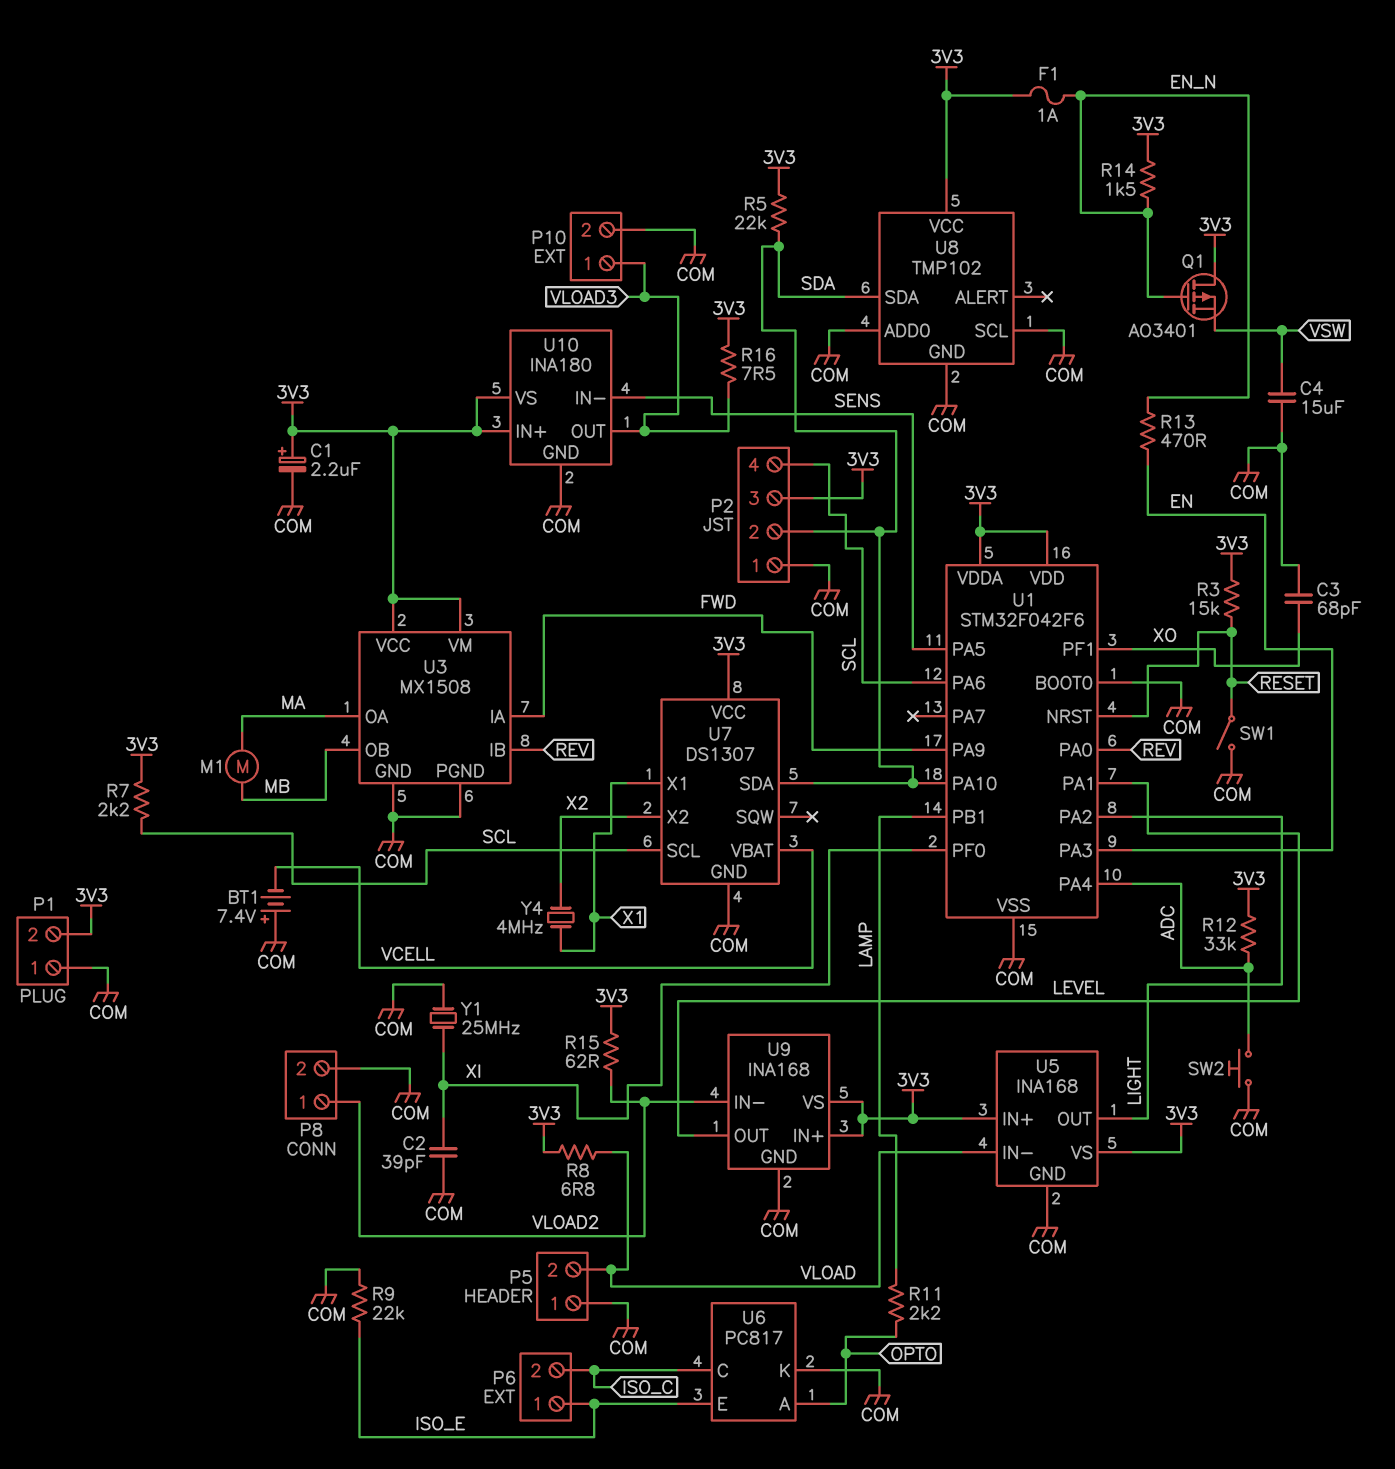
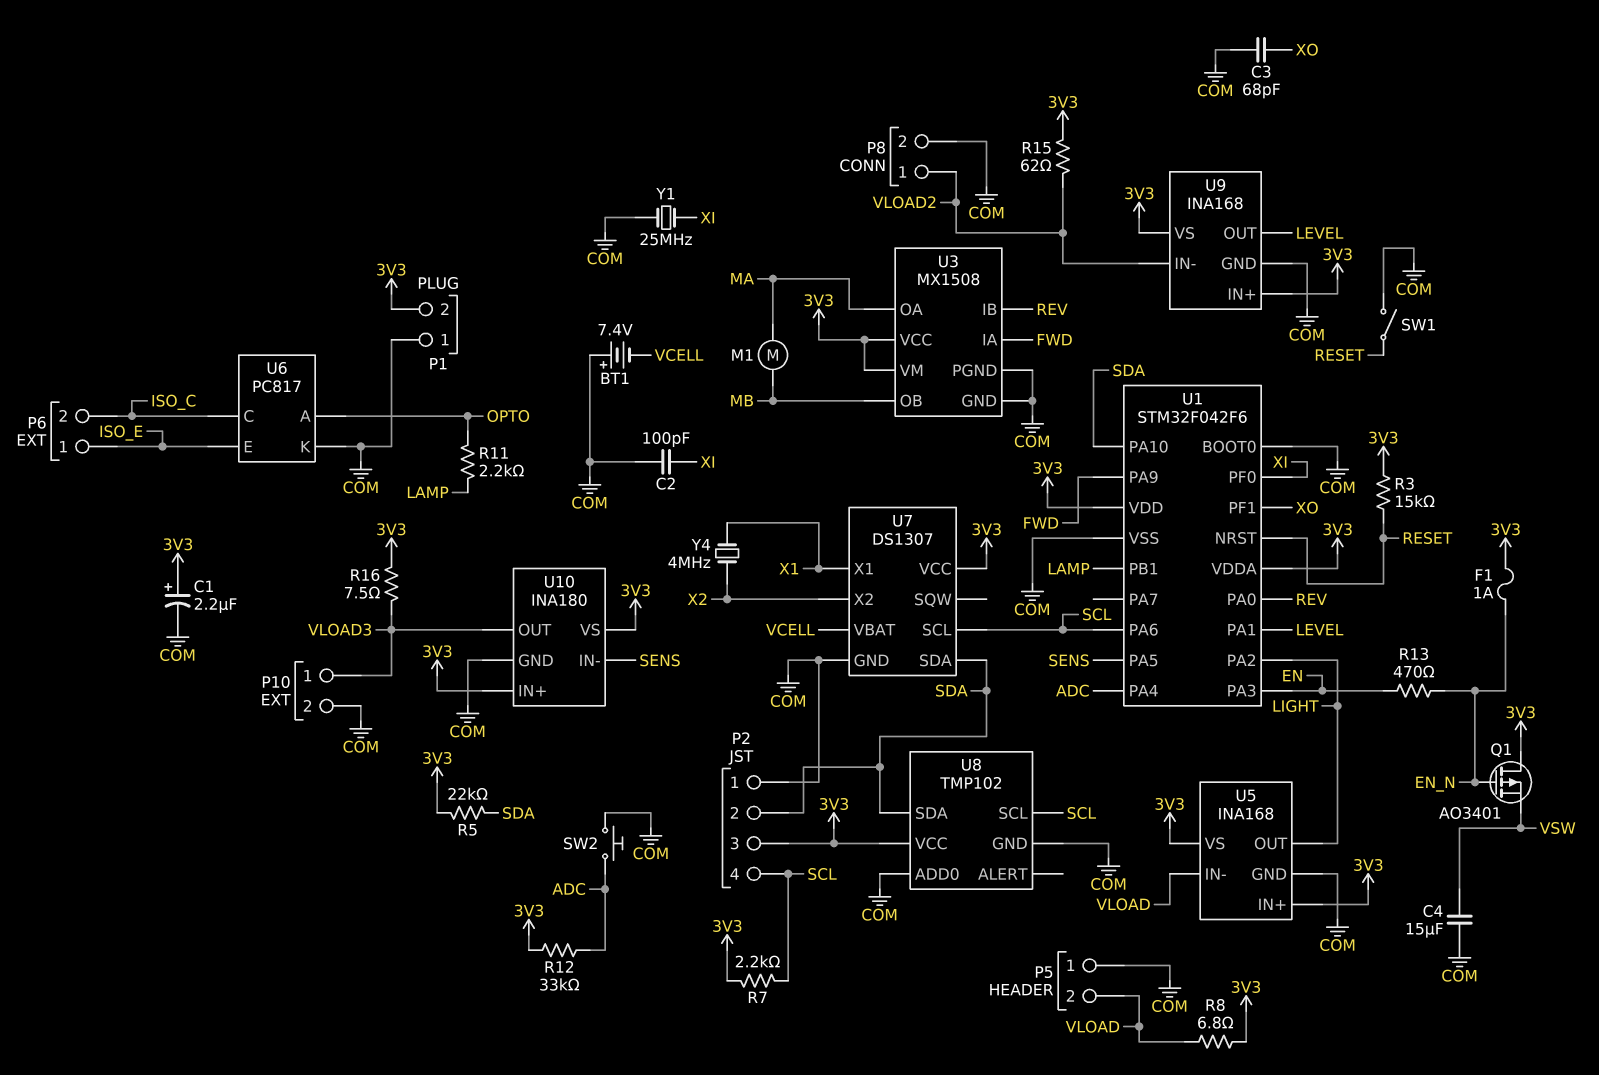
C2: 39pF (COM, XI) -> 100pF (COM, XI)
R9: 22k (COM, ISO_E) -> none
R14: 1.5k (3V3, EN_N) -> none
U8 pin SCL: COM -> SCL

